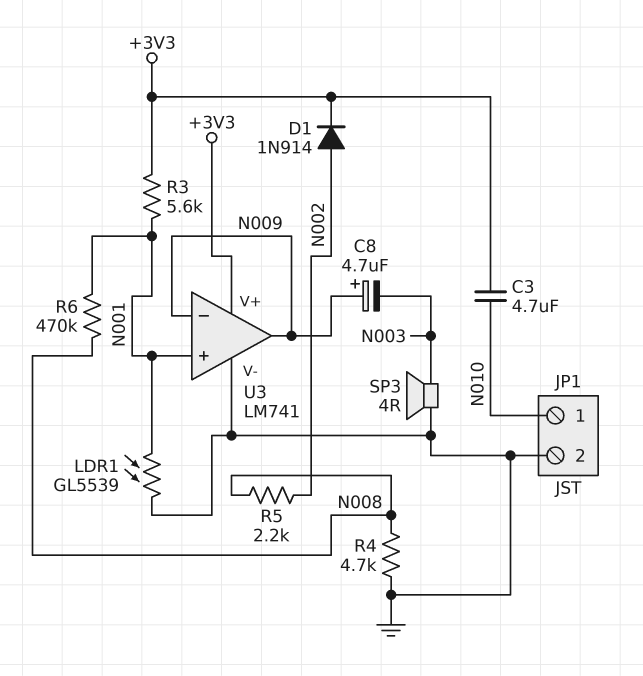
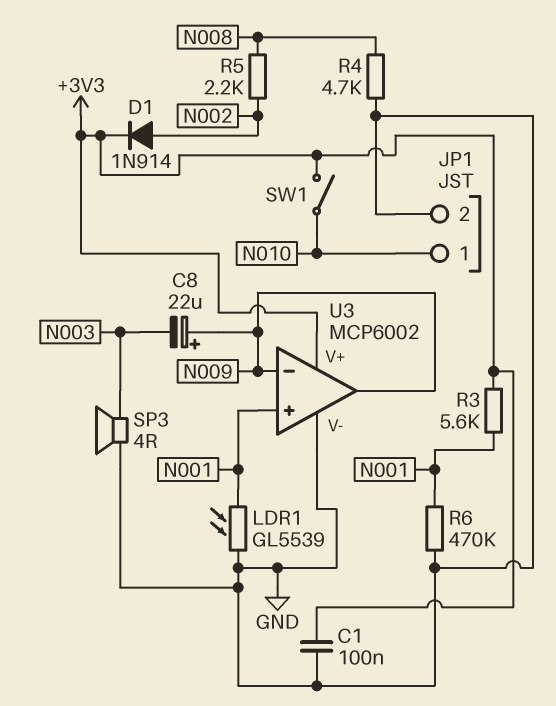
C1: none -> 100nF (+3V3, GND)
C3: 4.7uF (+3V3, N010) -> none
C8: 4.7uF (plus N009, minus N003) -> 22uF (plus N009, minus N003)
R6: 470k (N001, N008) -> 470k (GND, N001)
SW1: none -> switch (+3V3, N010)
U3: LM741 -> MCP6002

